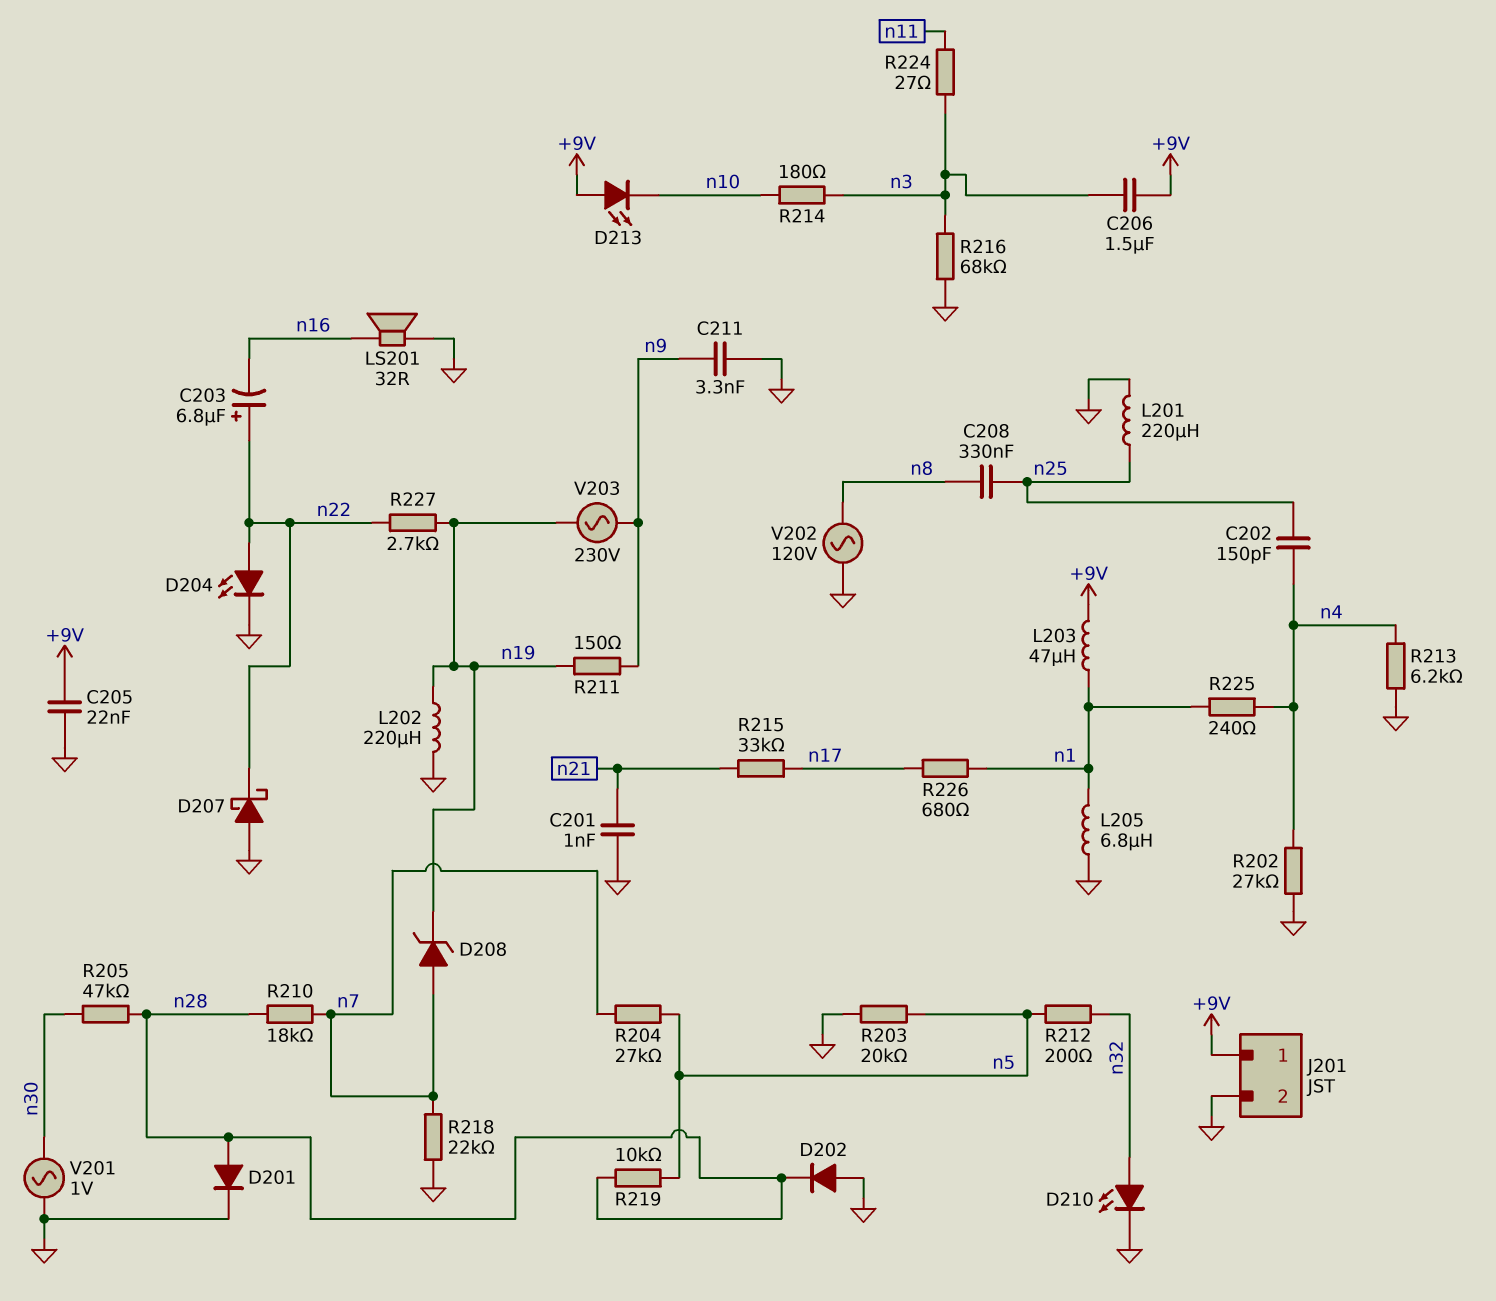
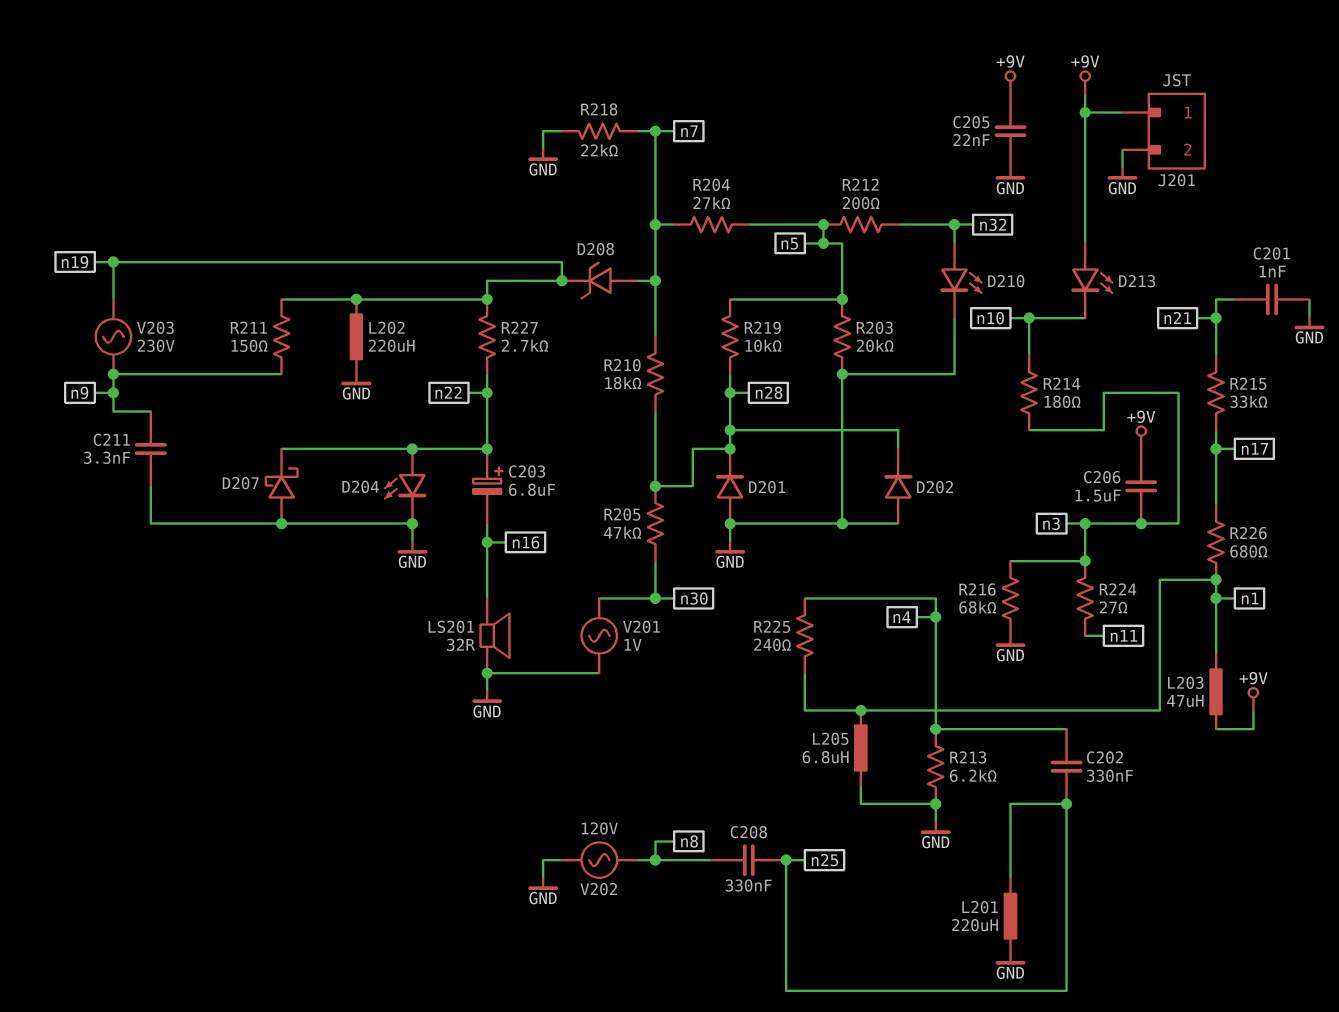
C202: 150pF (n4, n25) -> 330nF (n4, n25)
D201: diode (A n28, K GND) -> diode (A GND, K n28)
R202: 27k (GND, n4) -> none

